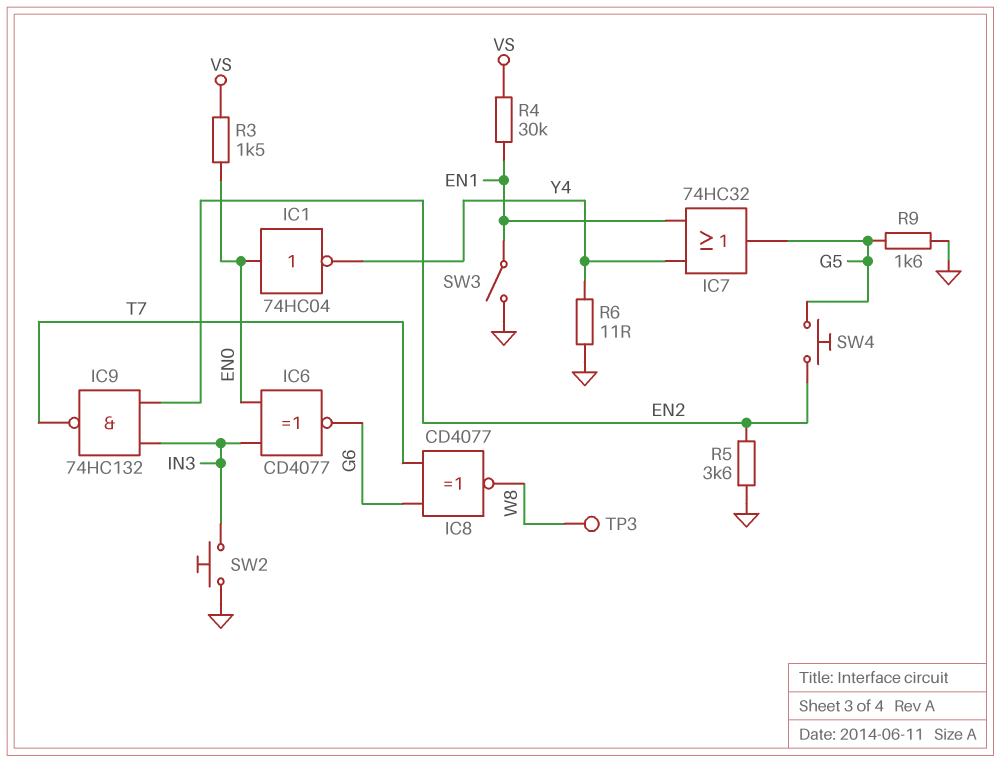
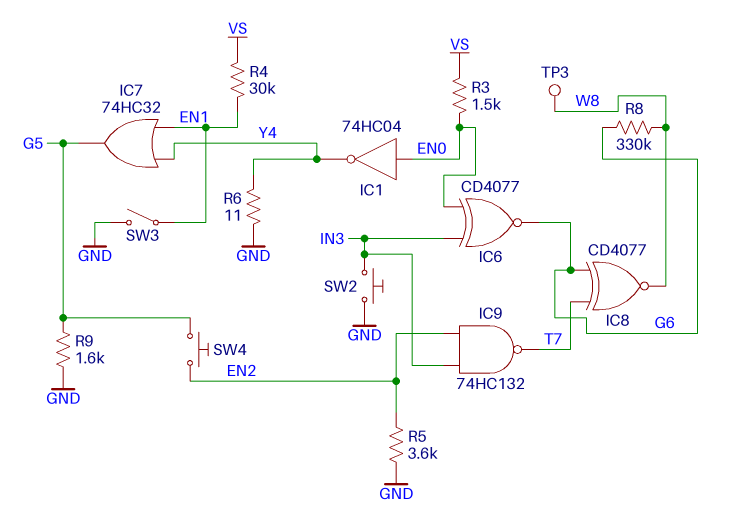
R8: none -> 330k (G6, W8)

